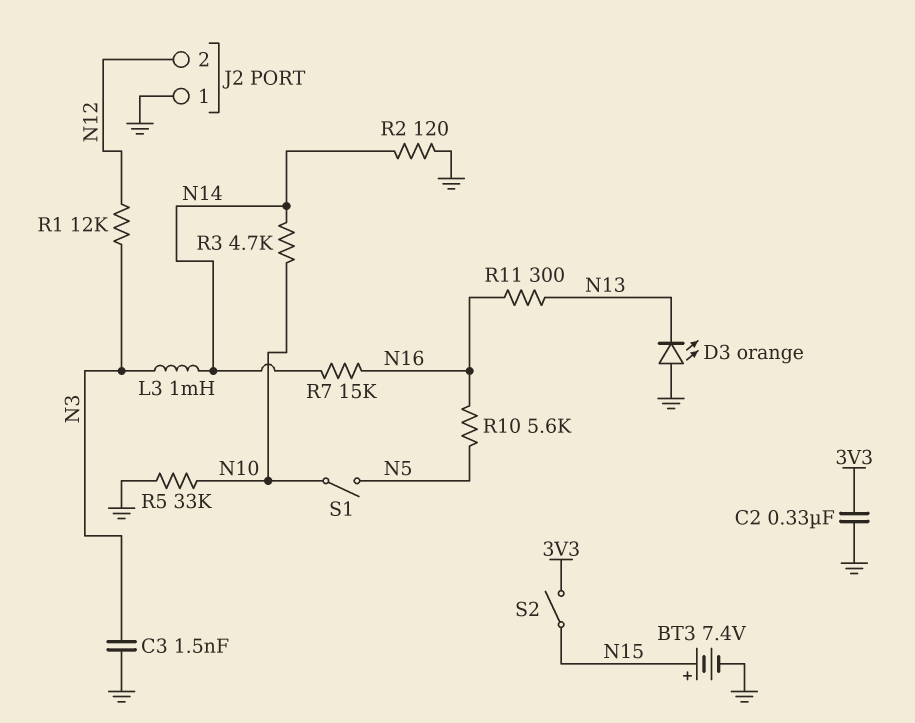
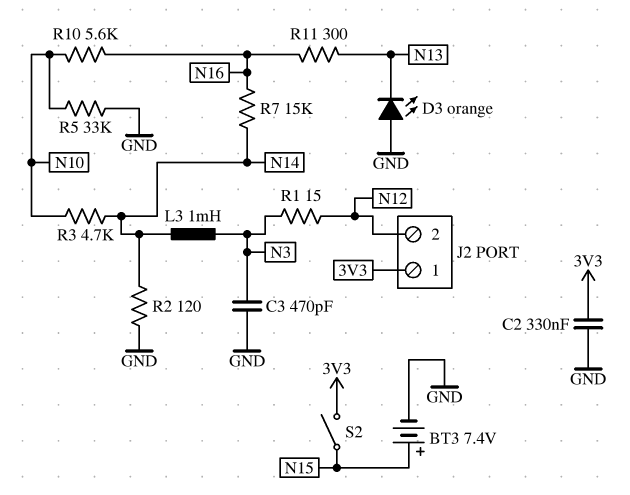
C3: 1.5nF (GND, N3) -> 470pF (GND, N3)
J2 pin 1: GND -> 3V3
R1: 12k (N3, N12) -> 15 (N3, N12)
R10: 5.6k (N5, N16) -> 5.6k (N10, N16)
S1: switch (N5, N10) -> none

